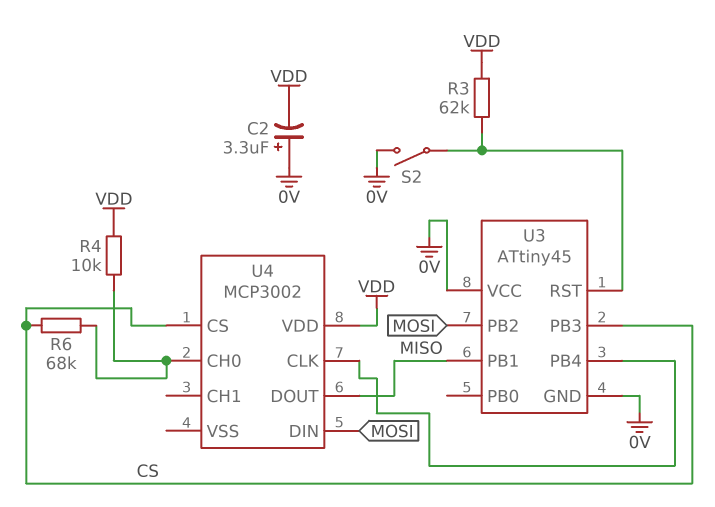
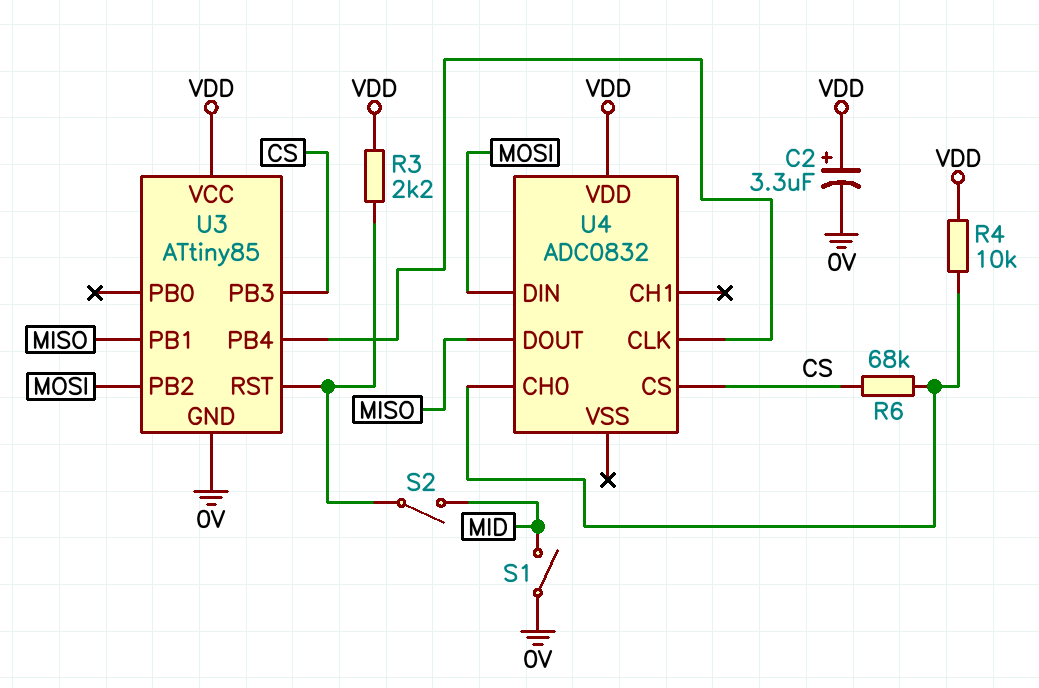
C2: 3.3uF (plus 0V, minus VDD) -> 3.3uF (plus VDD, minus 0V)
R3: 62k (U3/RST, VDD) -> 2.2k (U3/RST, VDD)
S1: none -> switch (0V, MID)
S2: switch (0V, U3/RST) -> switch (MID, U3/RST)
U3: ATtiny45 -> ATtiny85
U3 pin VCC: 0V -> VDD
U4: MCP3002 -> ADC0832

